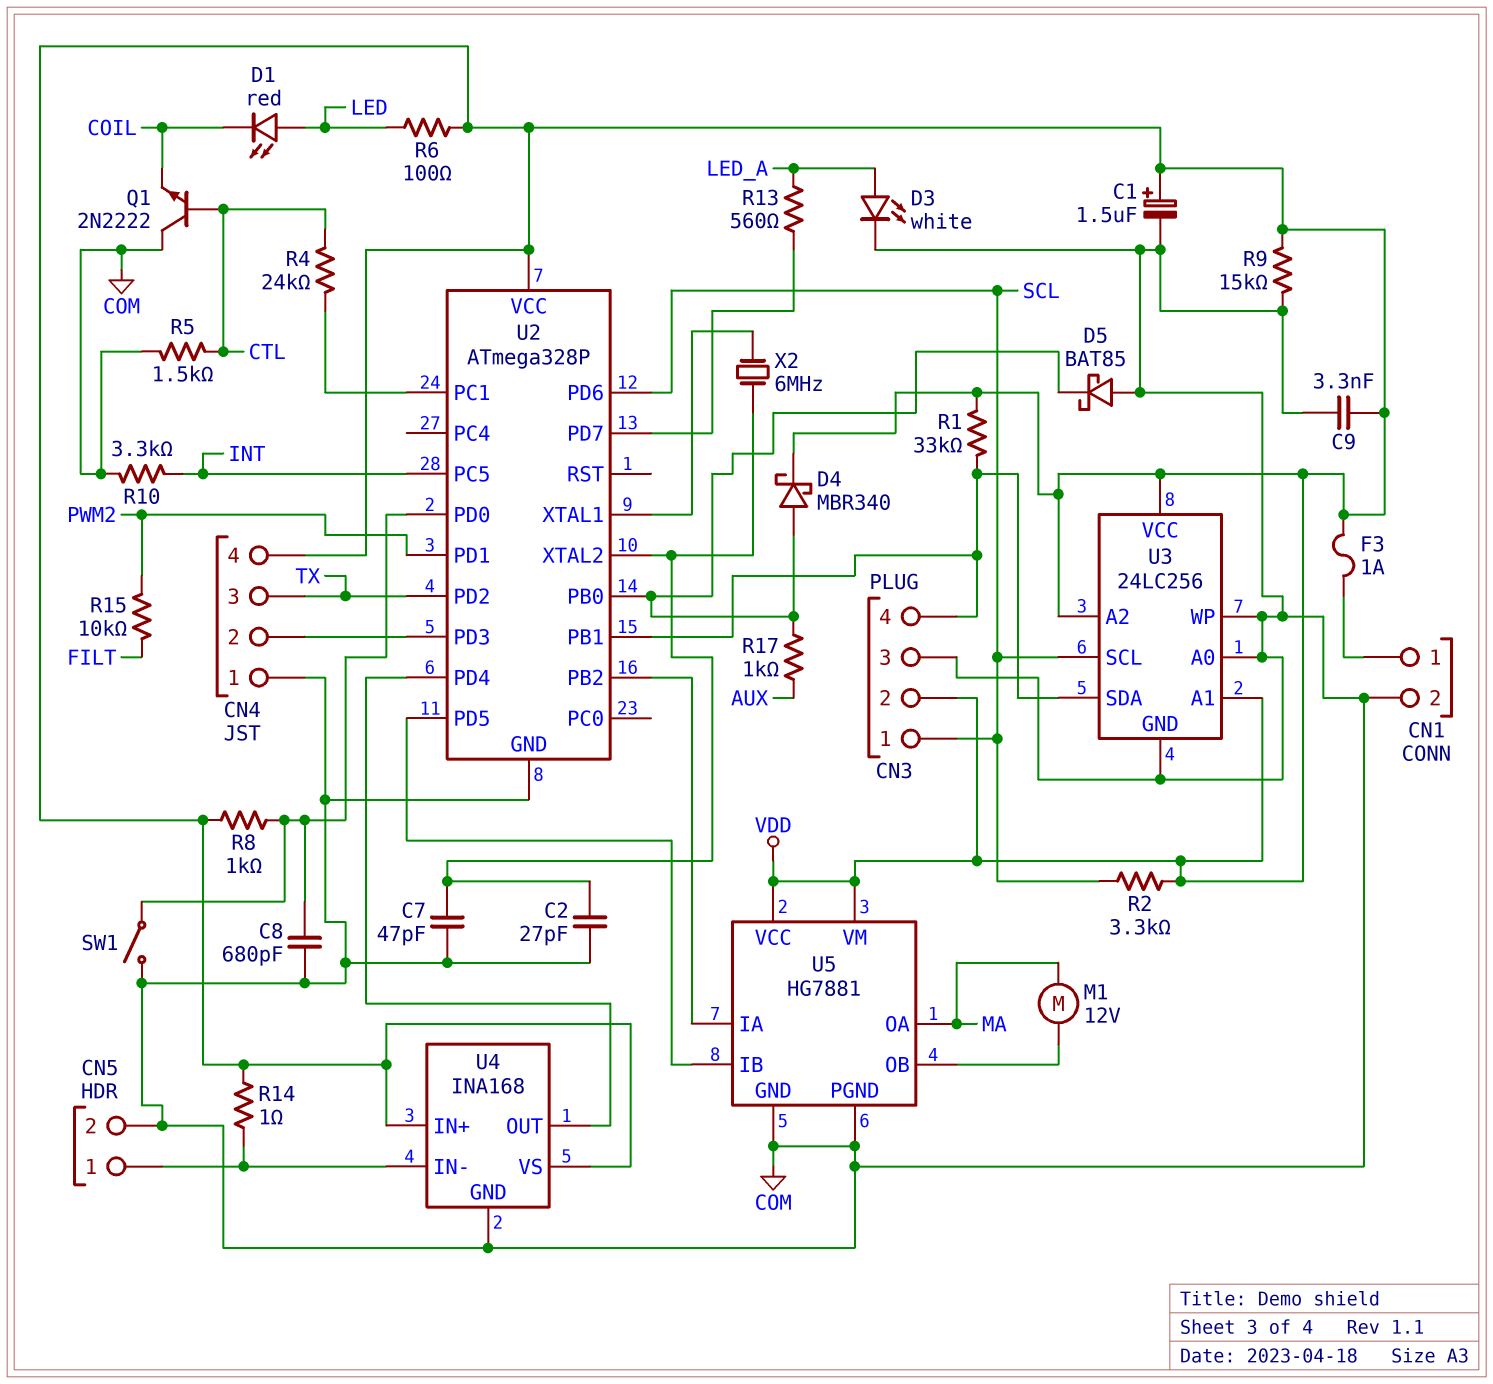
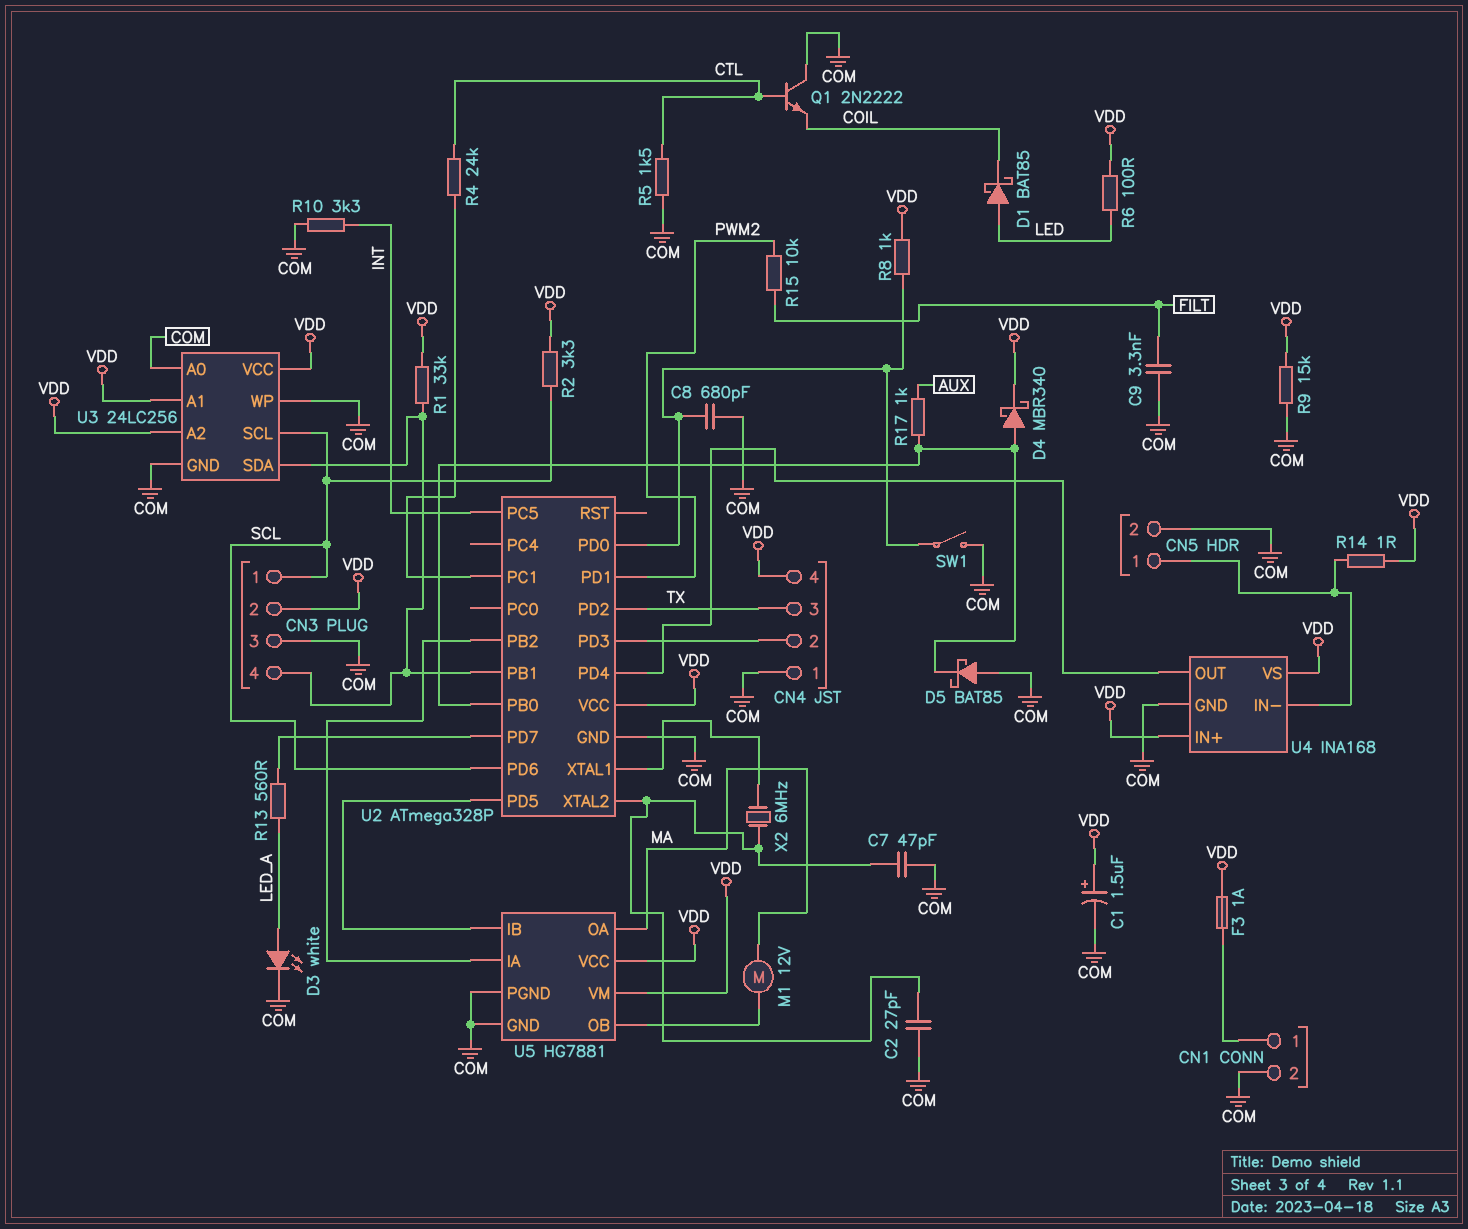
C9: 3.3nF (COM, VDD) -> 3.3nF (COM, FILT)
D1: LED red (A LED, K COIL) -> schottky BAT85 (A LED, K COIL)

